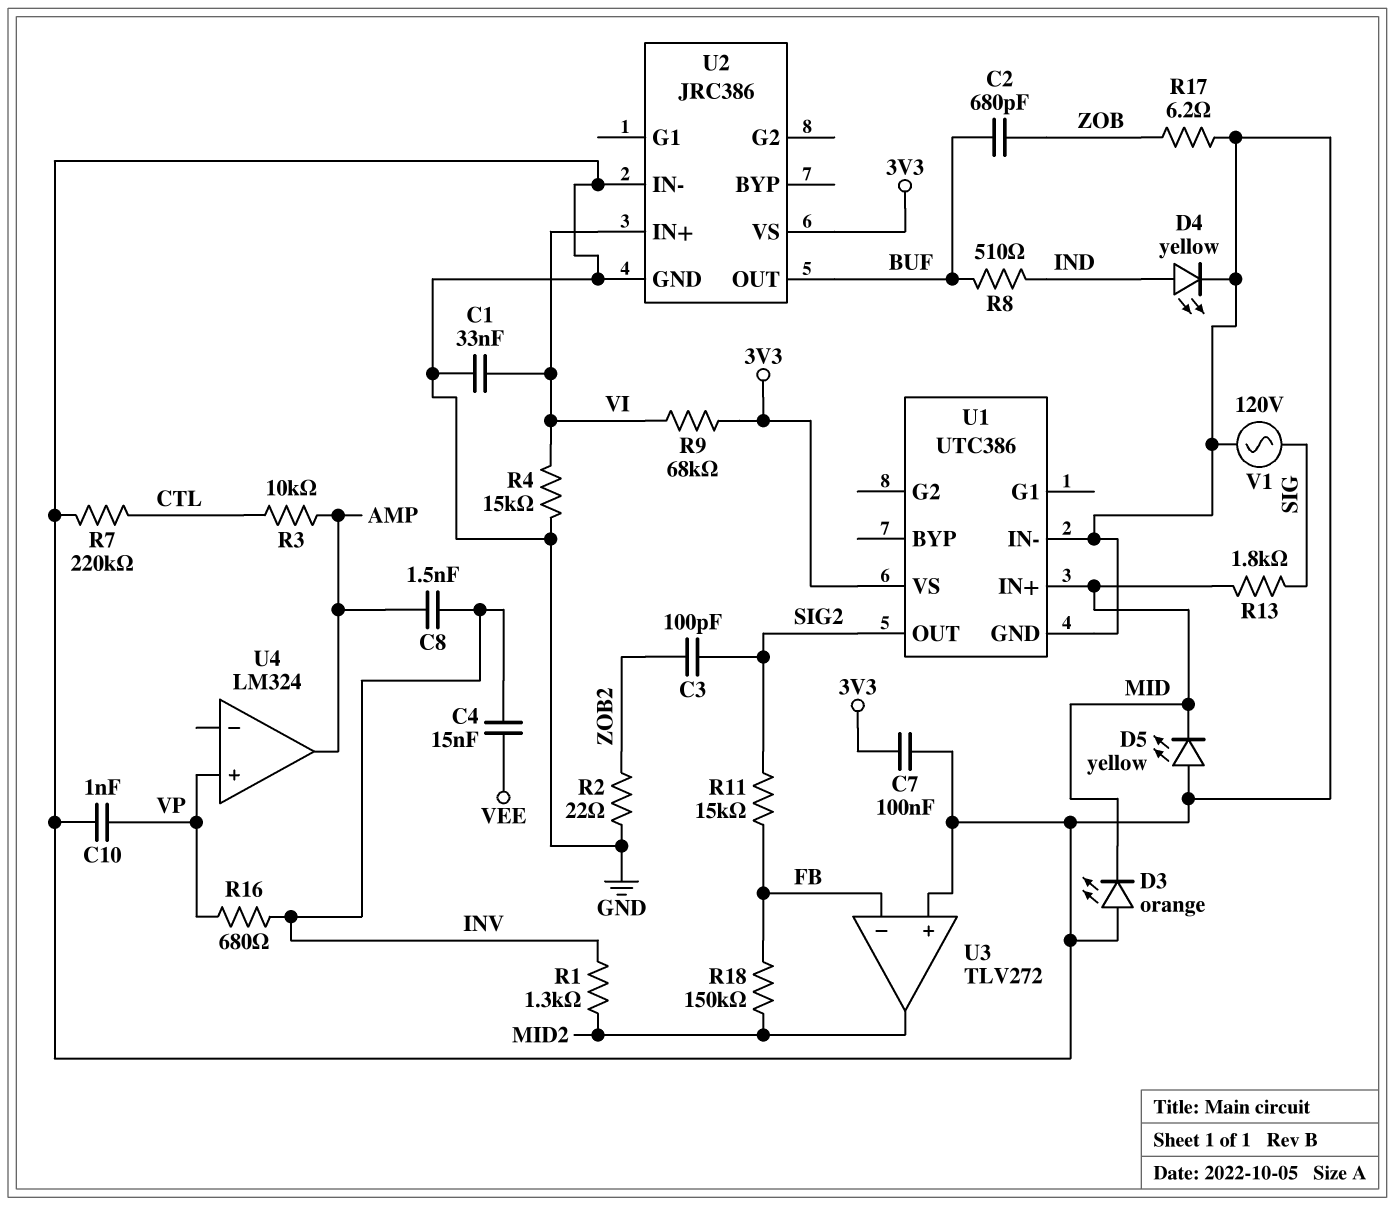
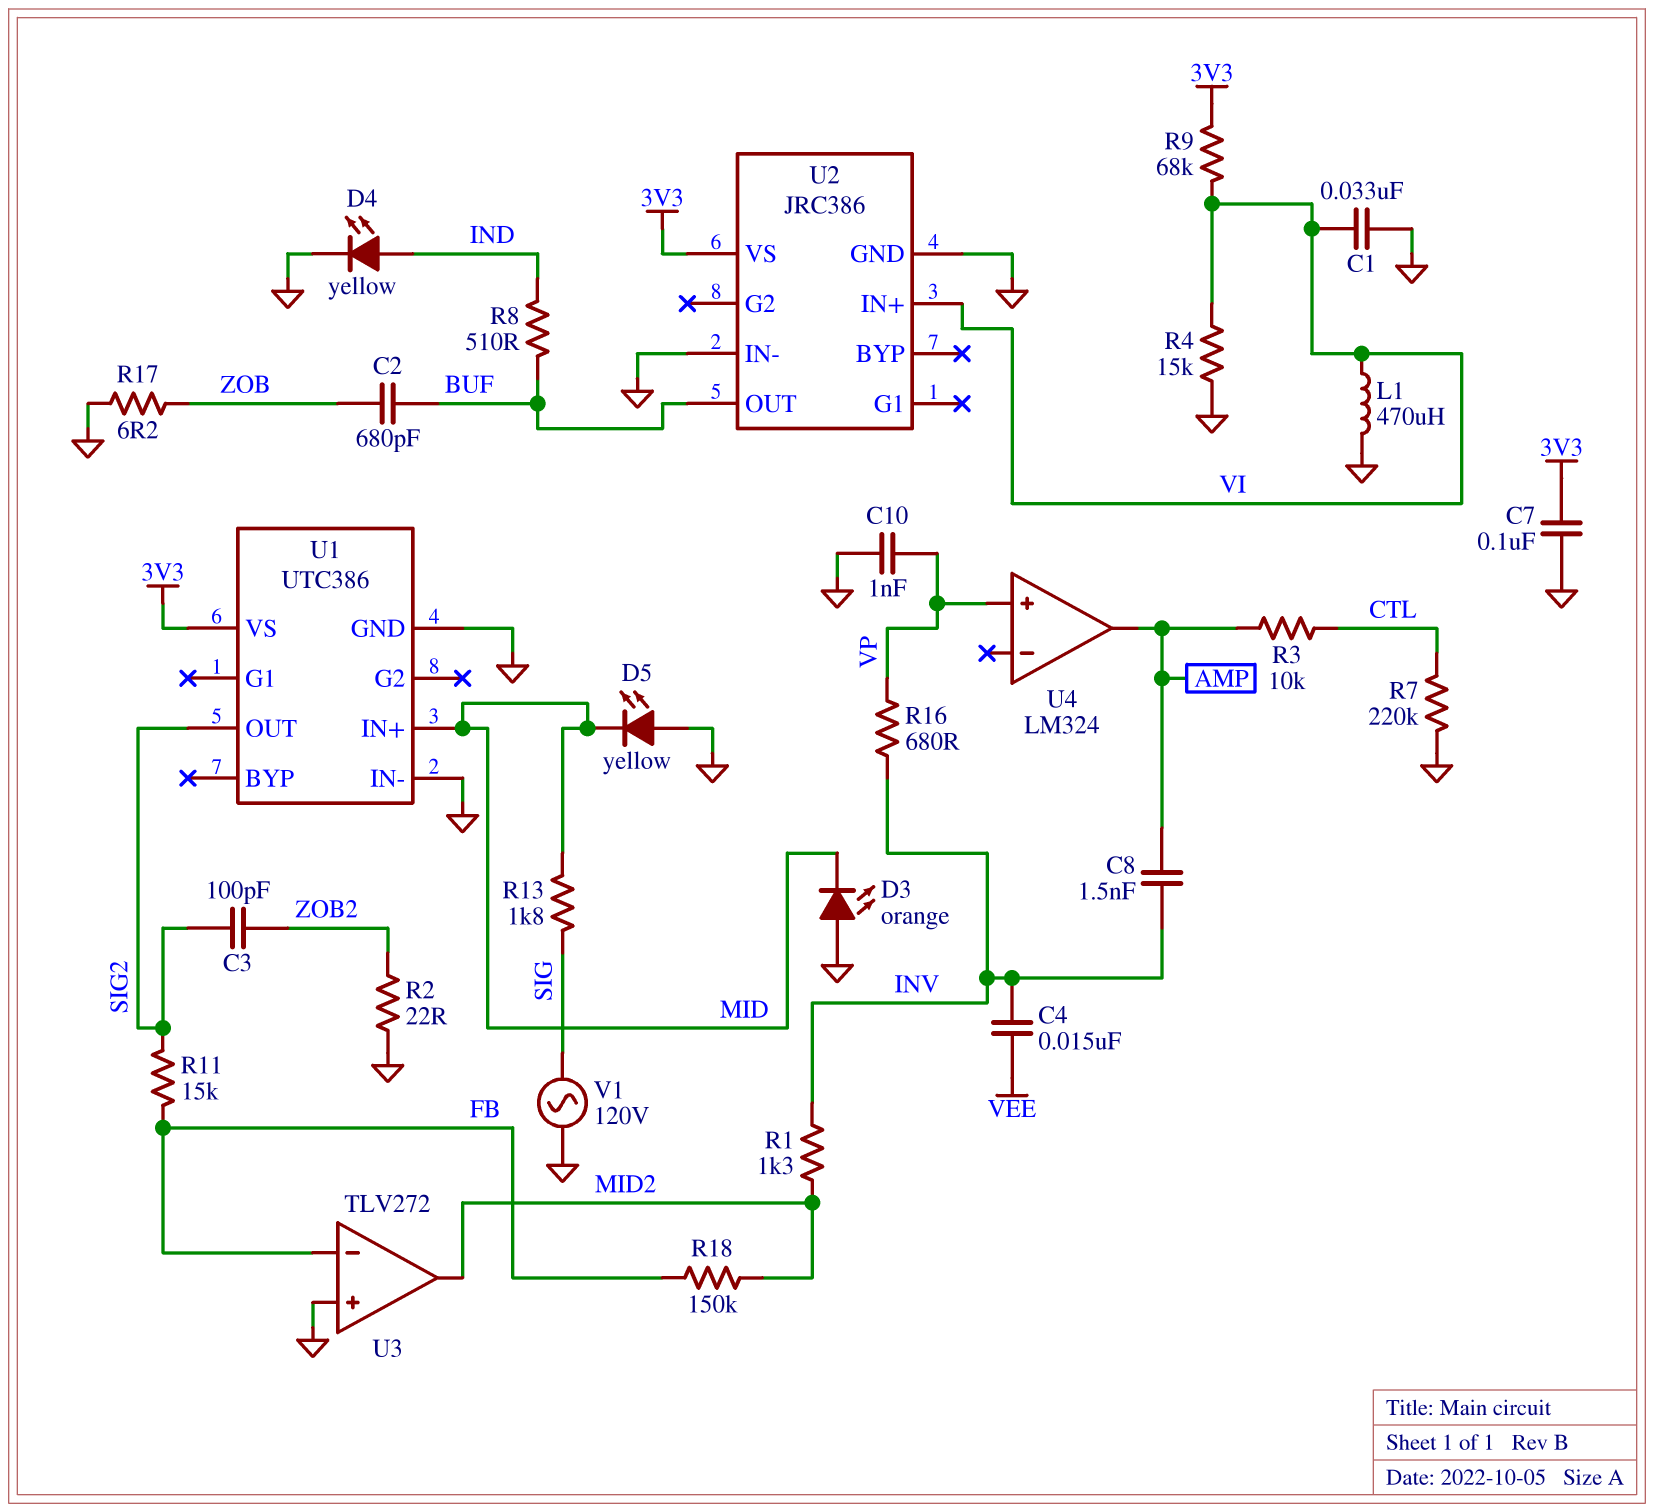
L1: none -> 470uH (GND, VI)

